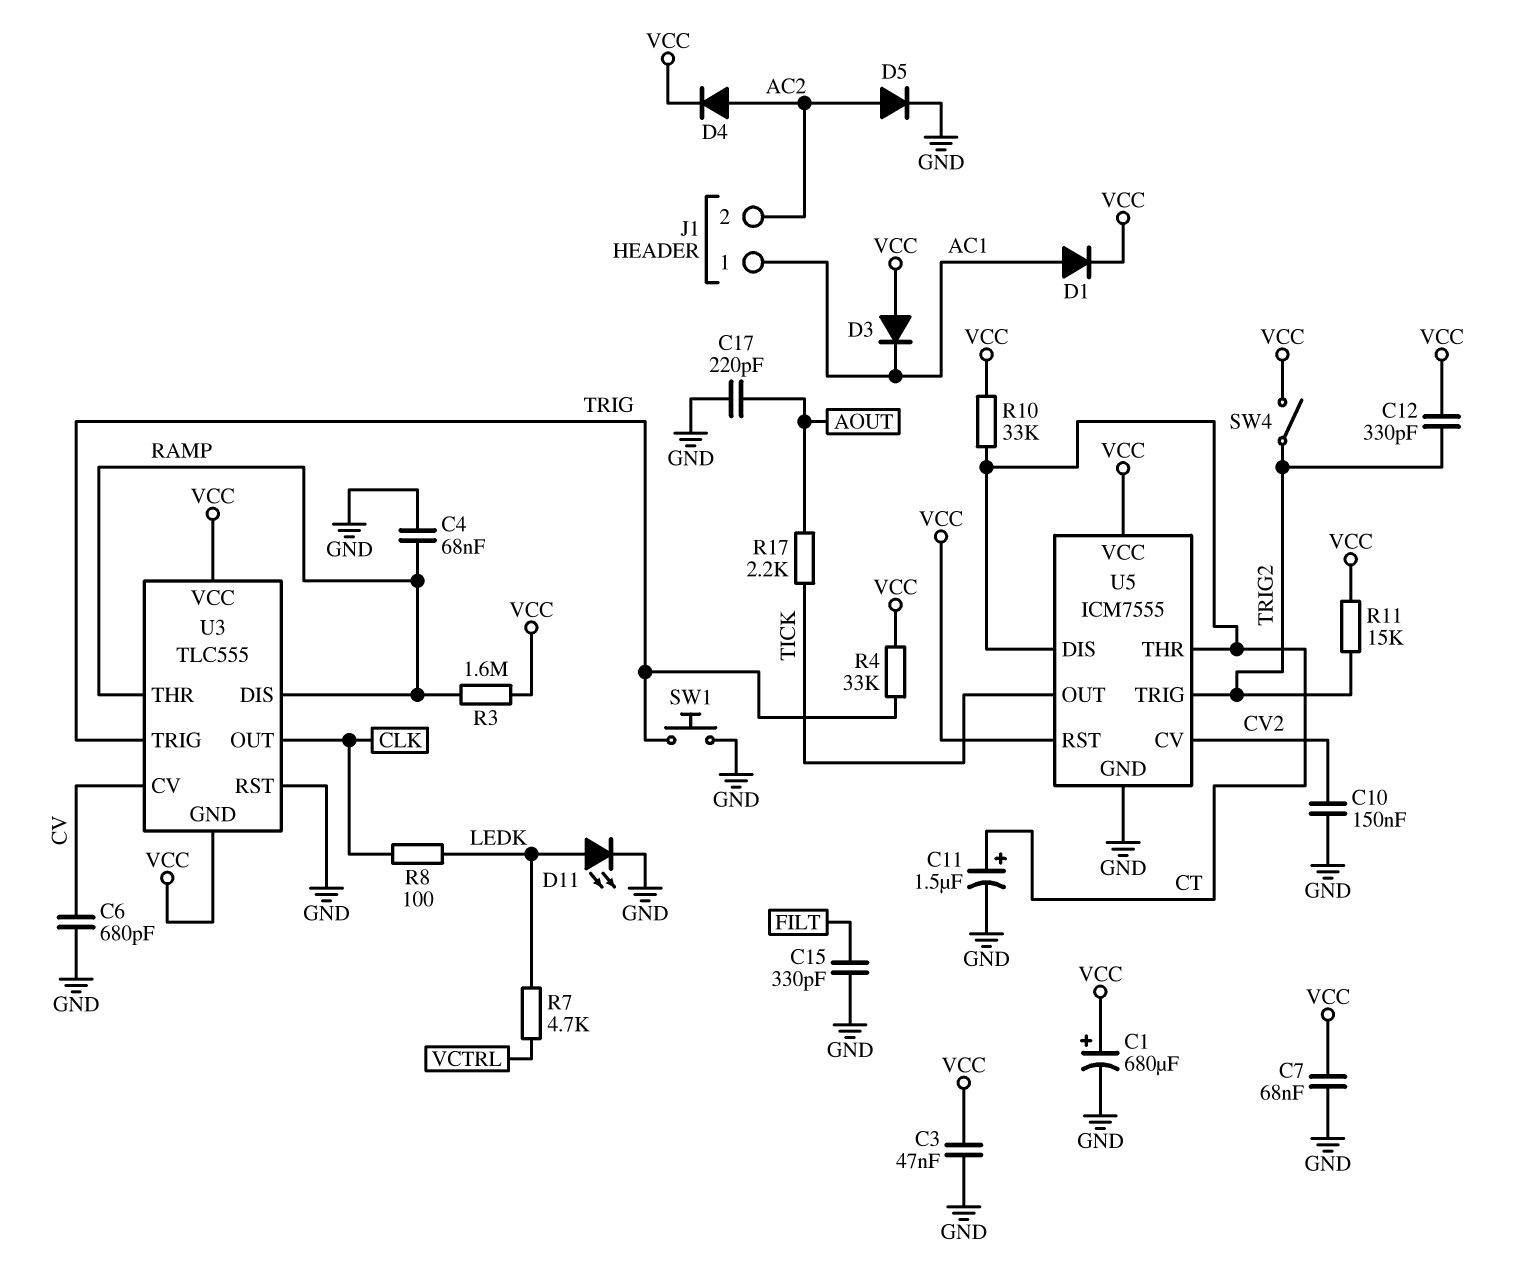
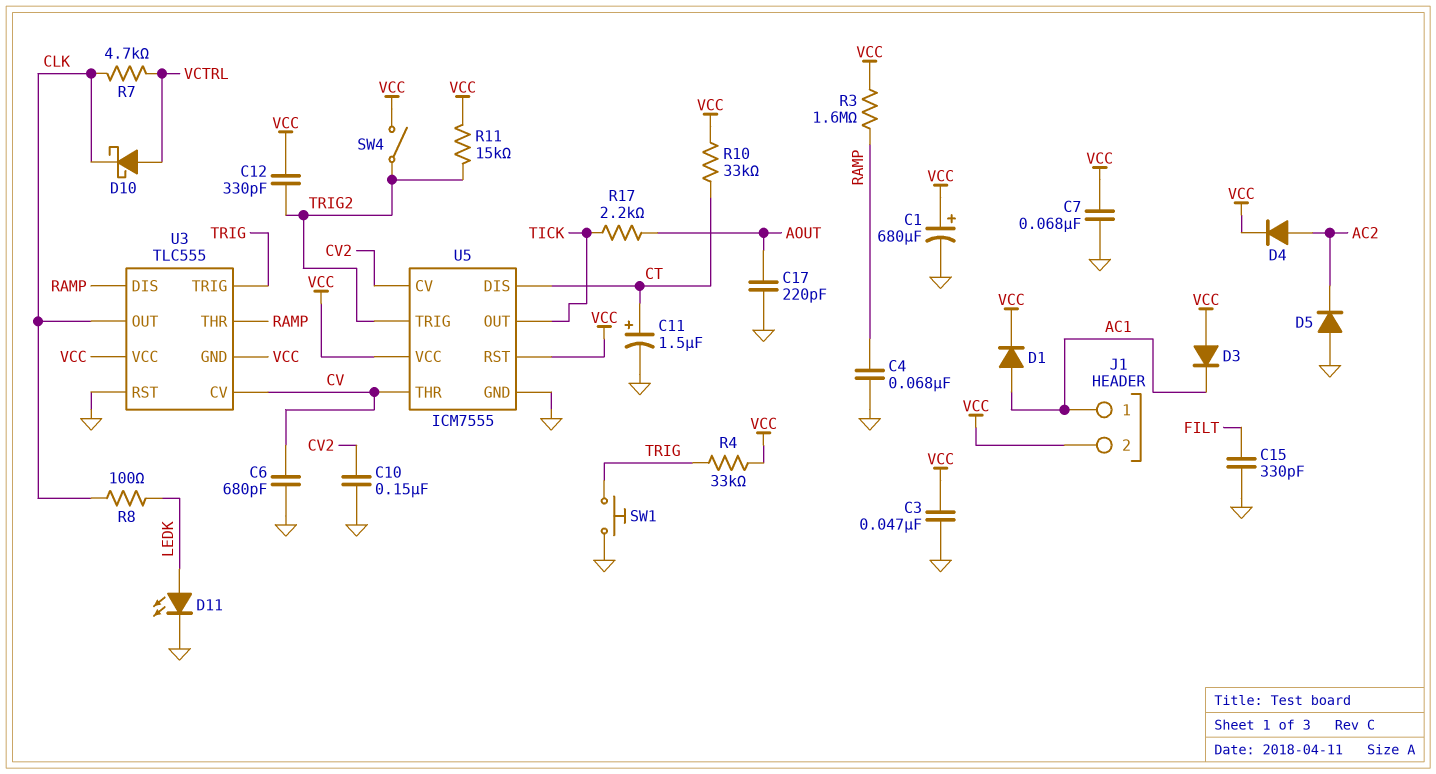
D5: diode (A AC2, K GND) -> diode (A GND, K AC2)
D10: none -> schottky (A VCTRL, K CLK)
J1 pin 2: AC2 -> VCC
R7: 4.7k (LEDK, VCTRL) -> 4.7k (CLK, VCTRL)
U5 pin THR: CT -> CV

